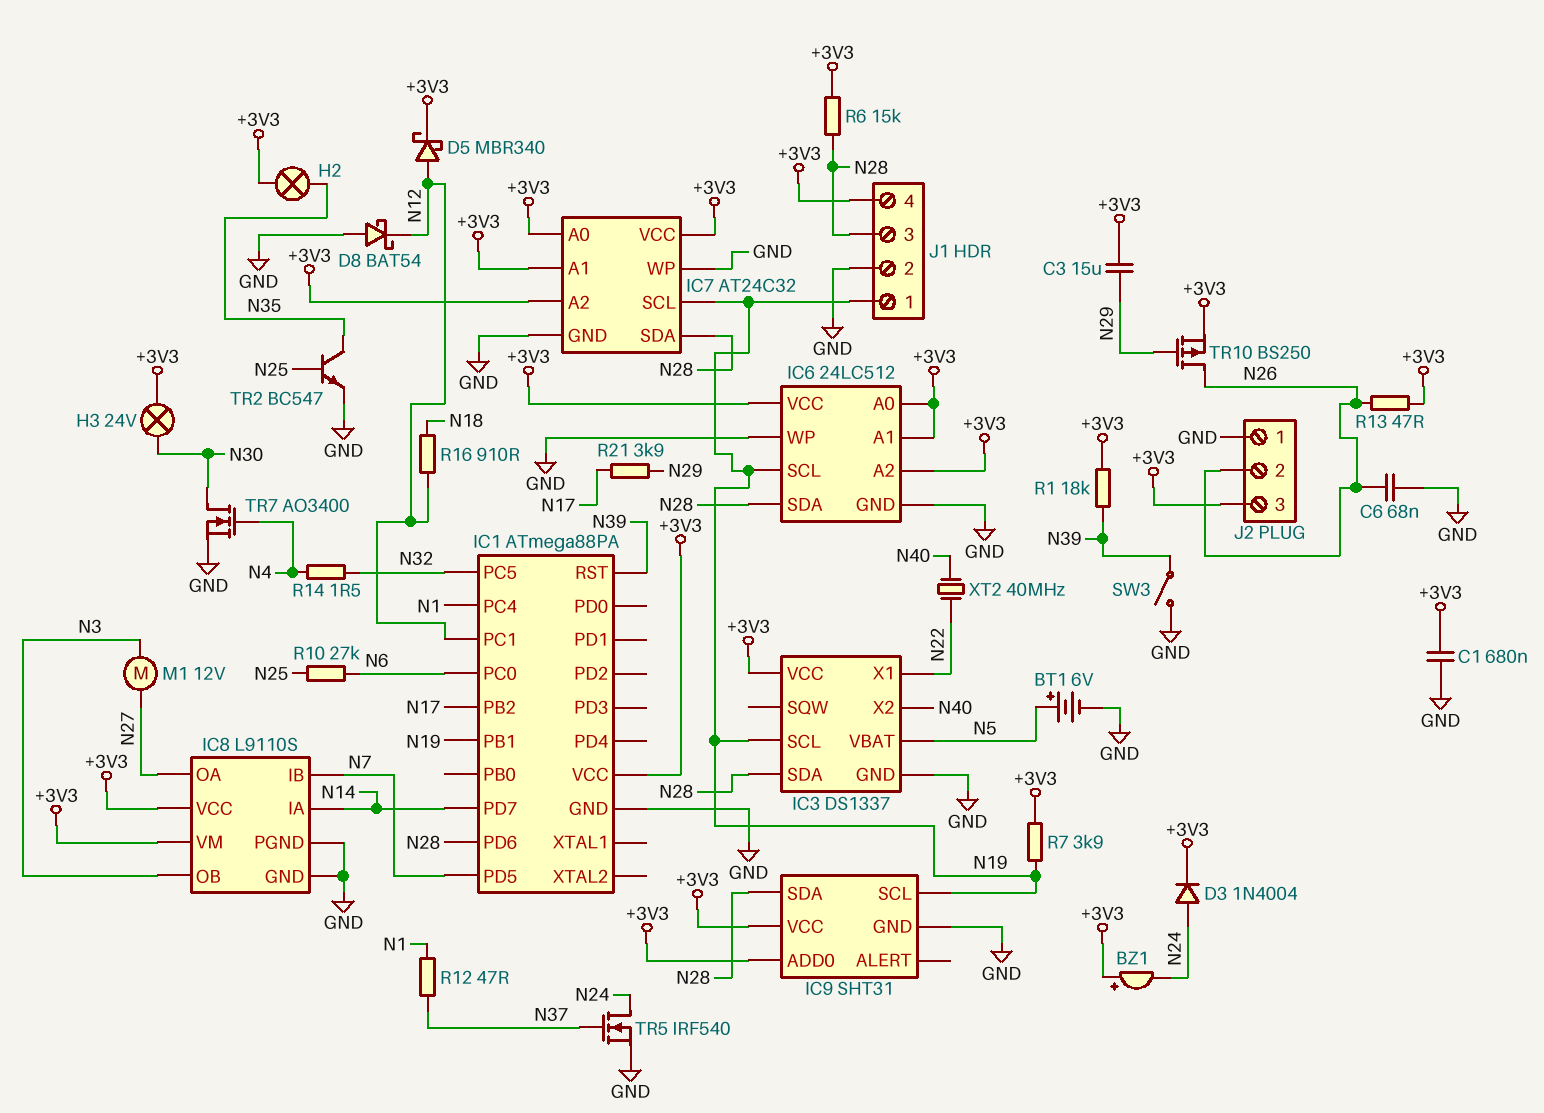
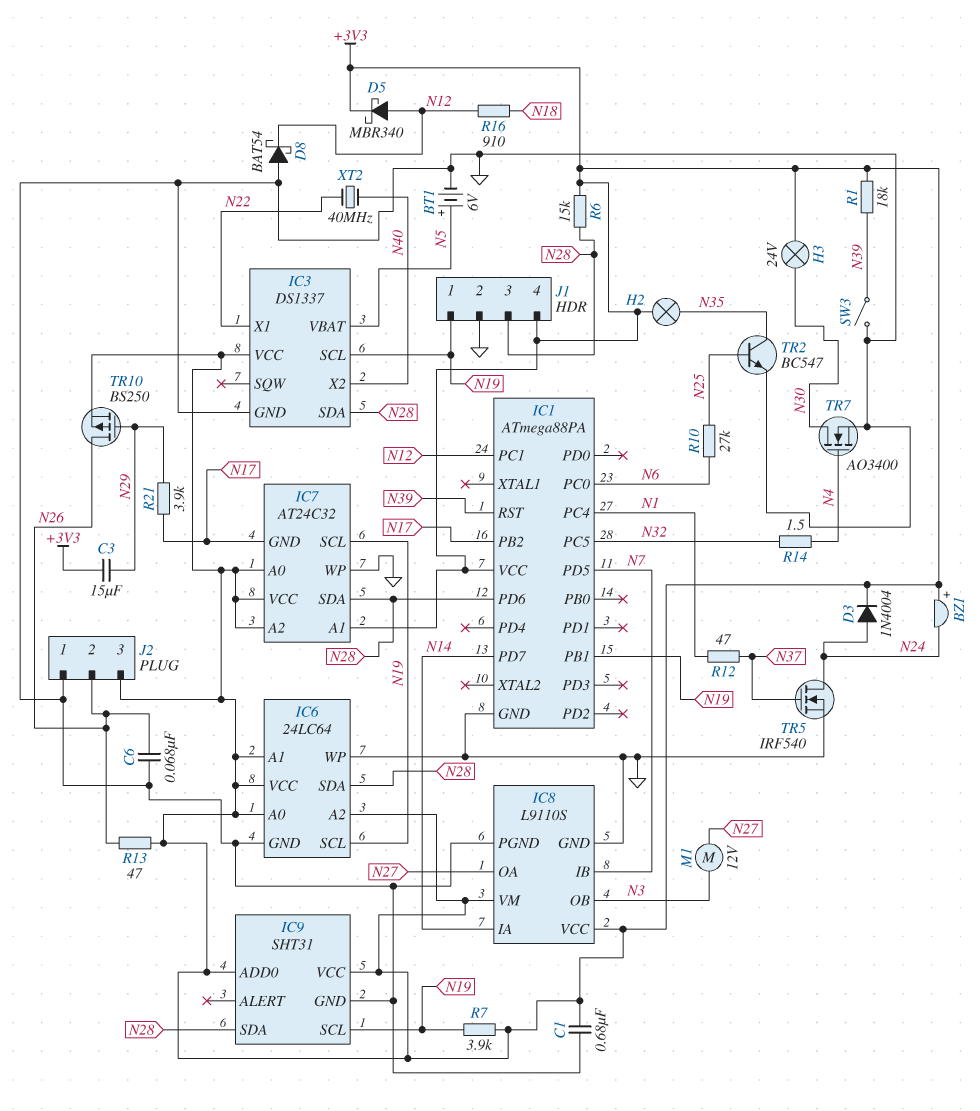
IC6: 24LC512 -> 24LC64
IC7 pin GND: GND -> N17

